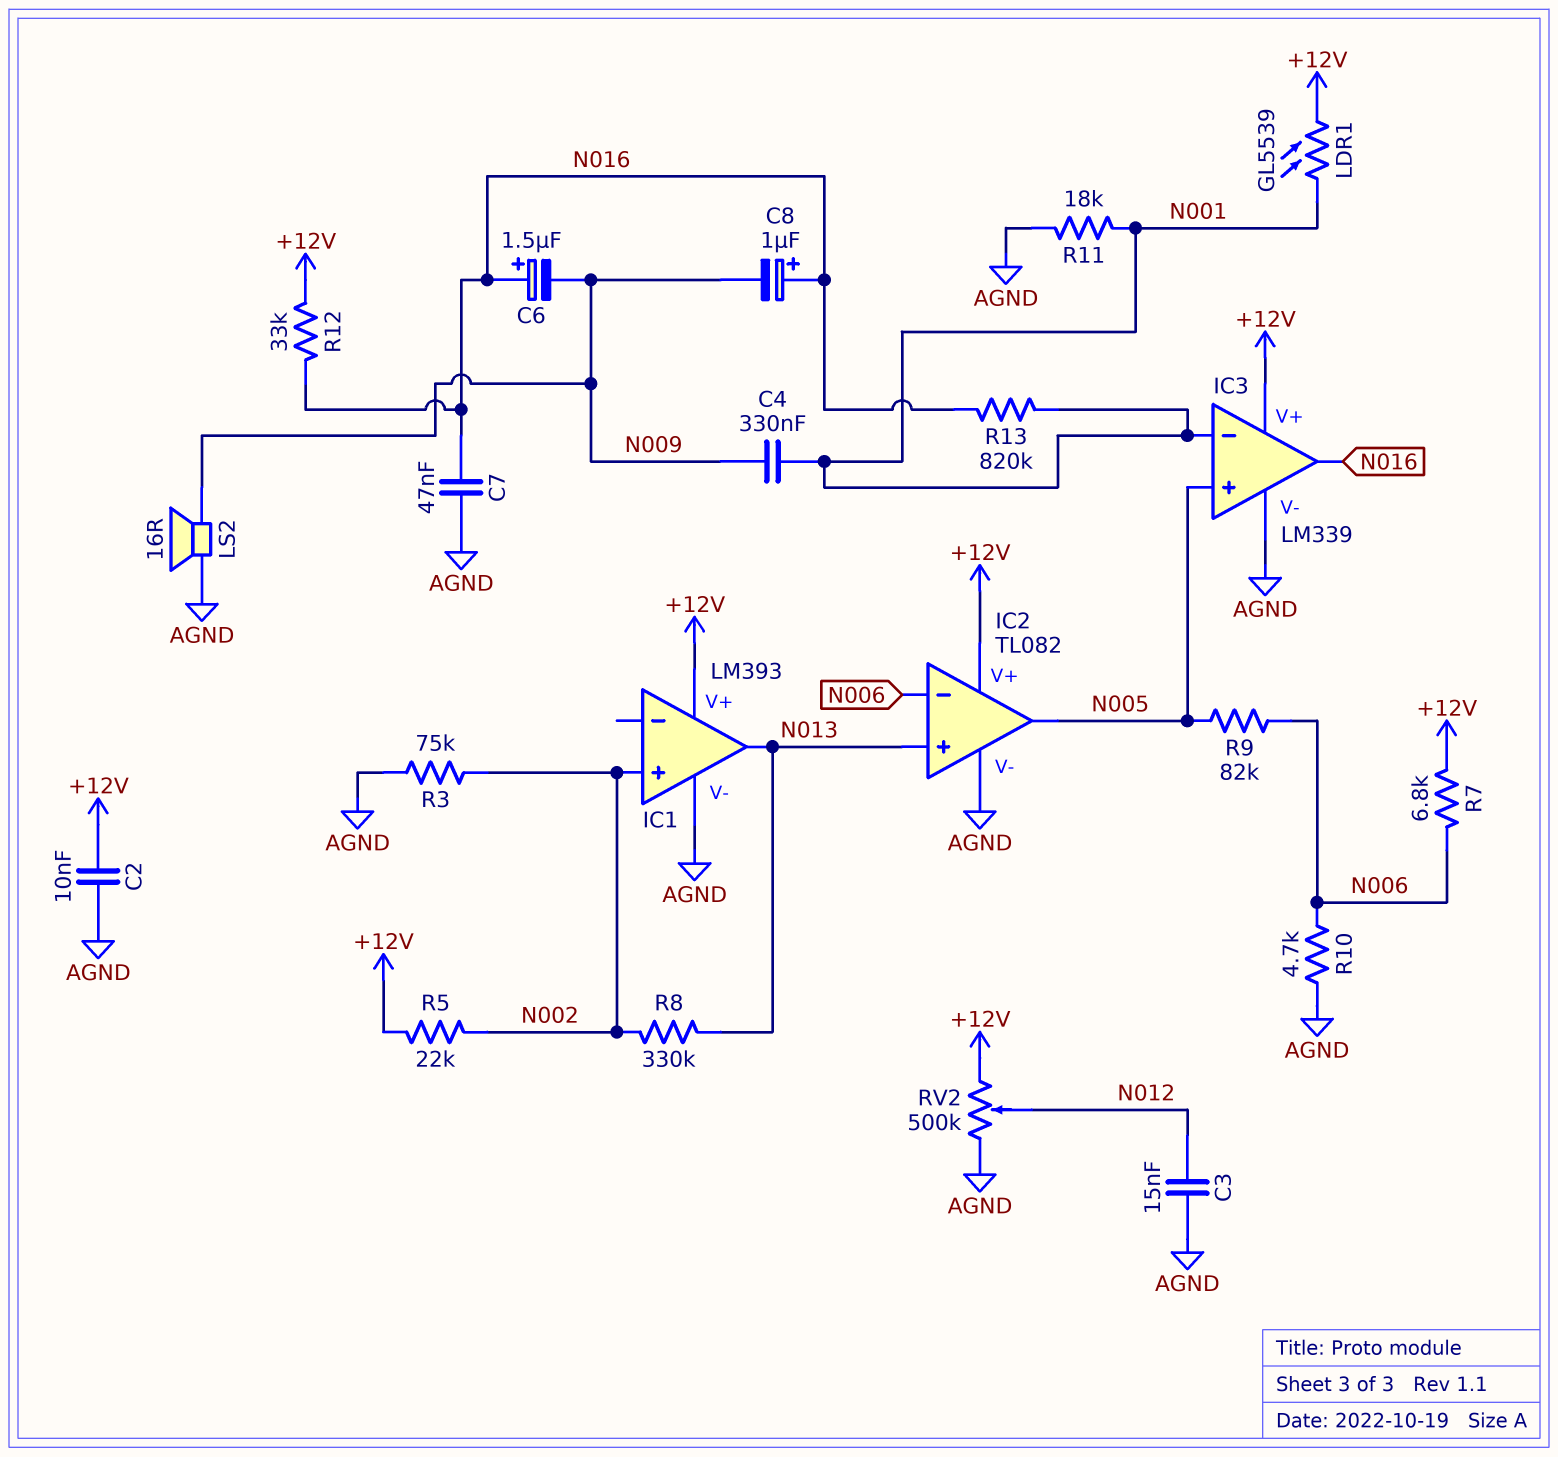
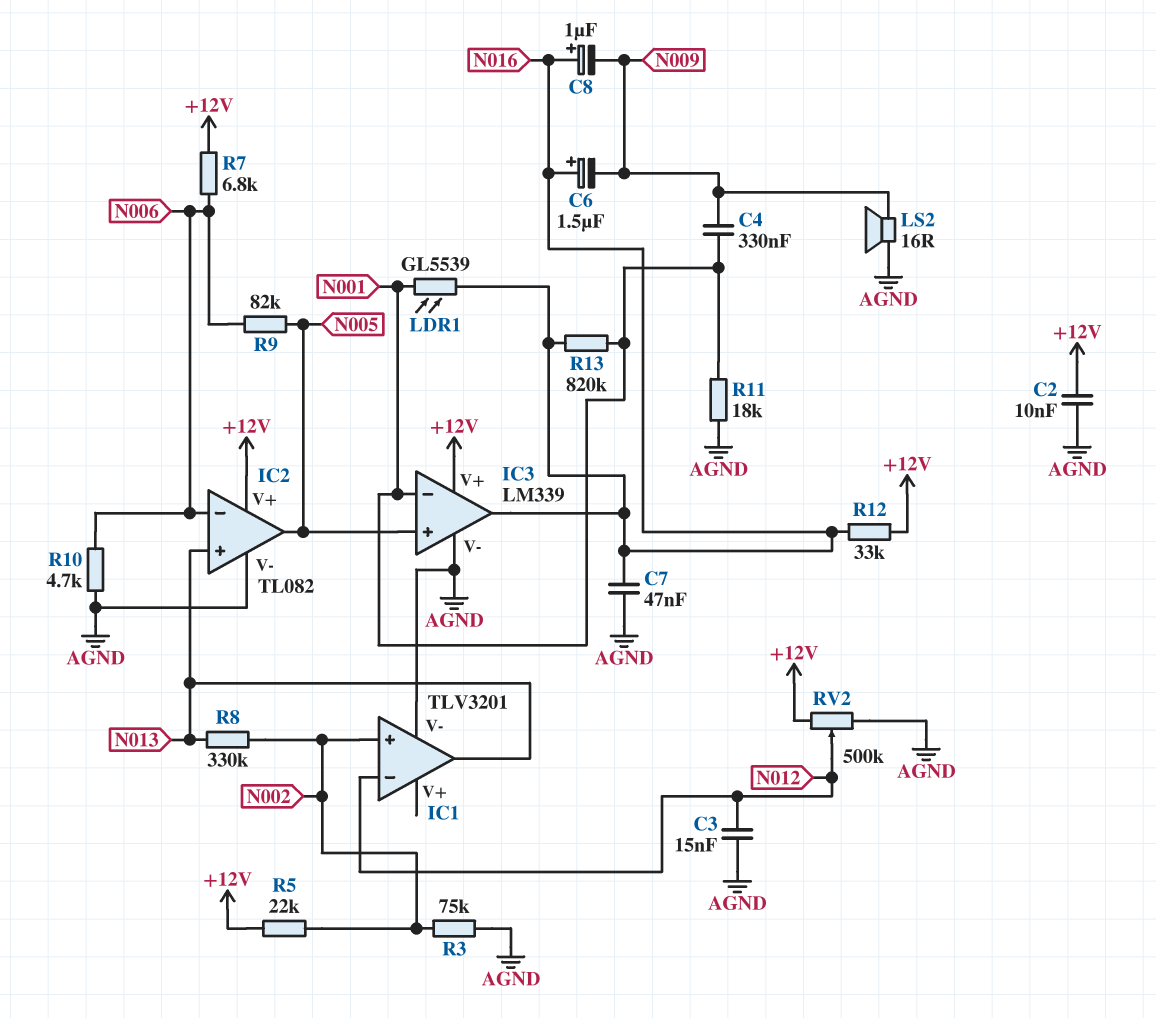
IC1: LM393 -> TLV3201
IC1 pin V+: +12V -> none
IC1 pin in-: none -> N012
LDR1: GL5539 (+12V, N001) -> GL5539 (N001, N016)

